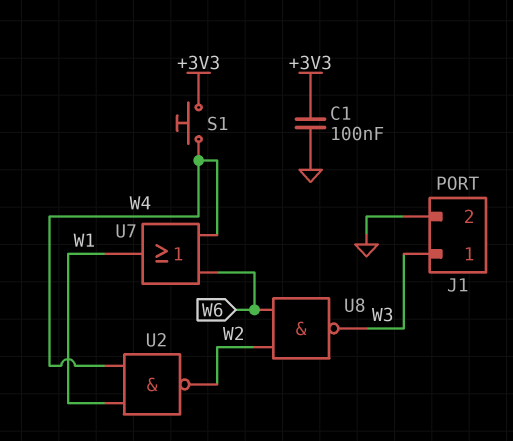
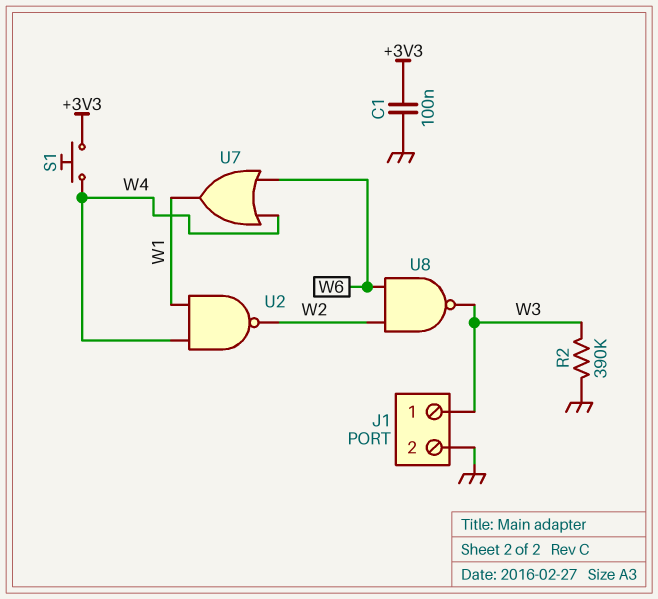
R2: none -> 390k (GND, W3)

